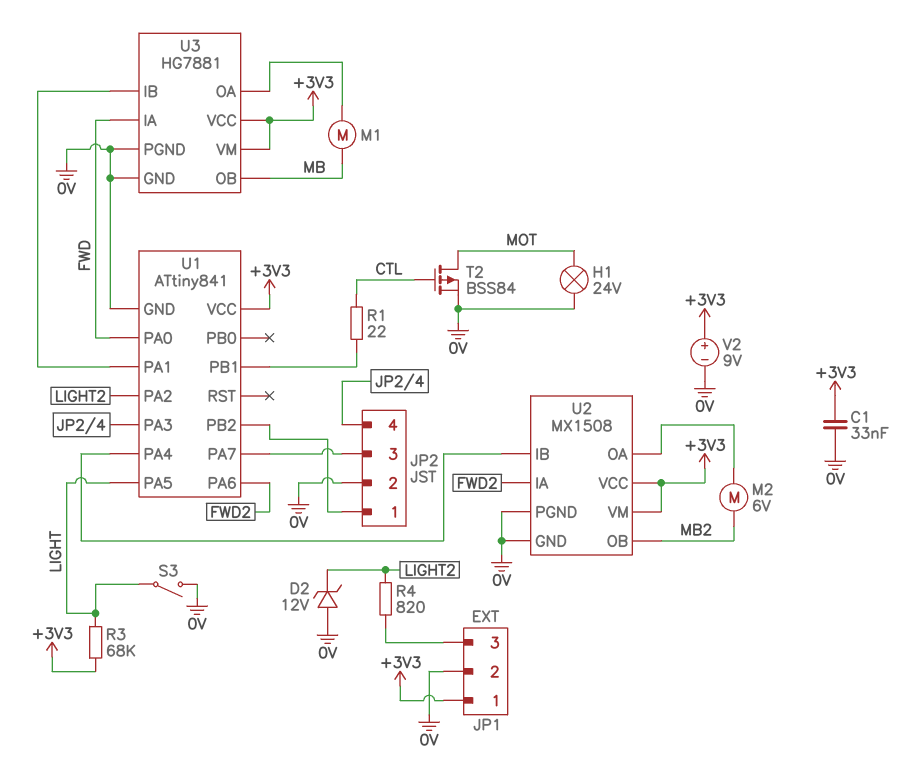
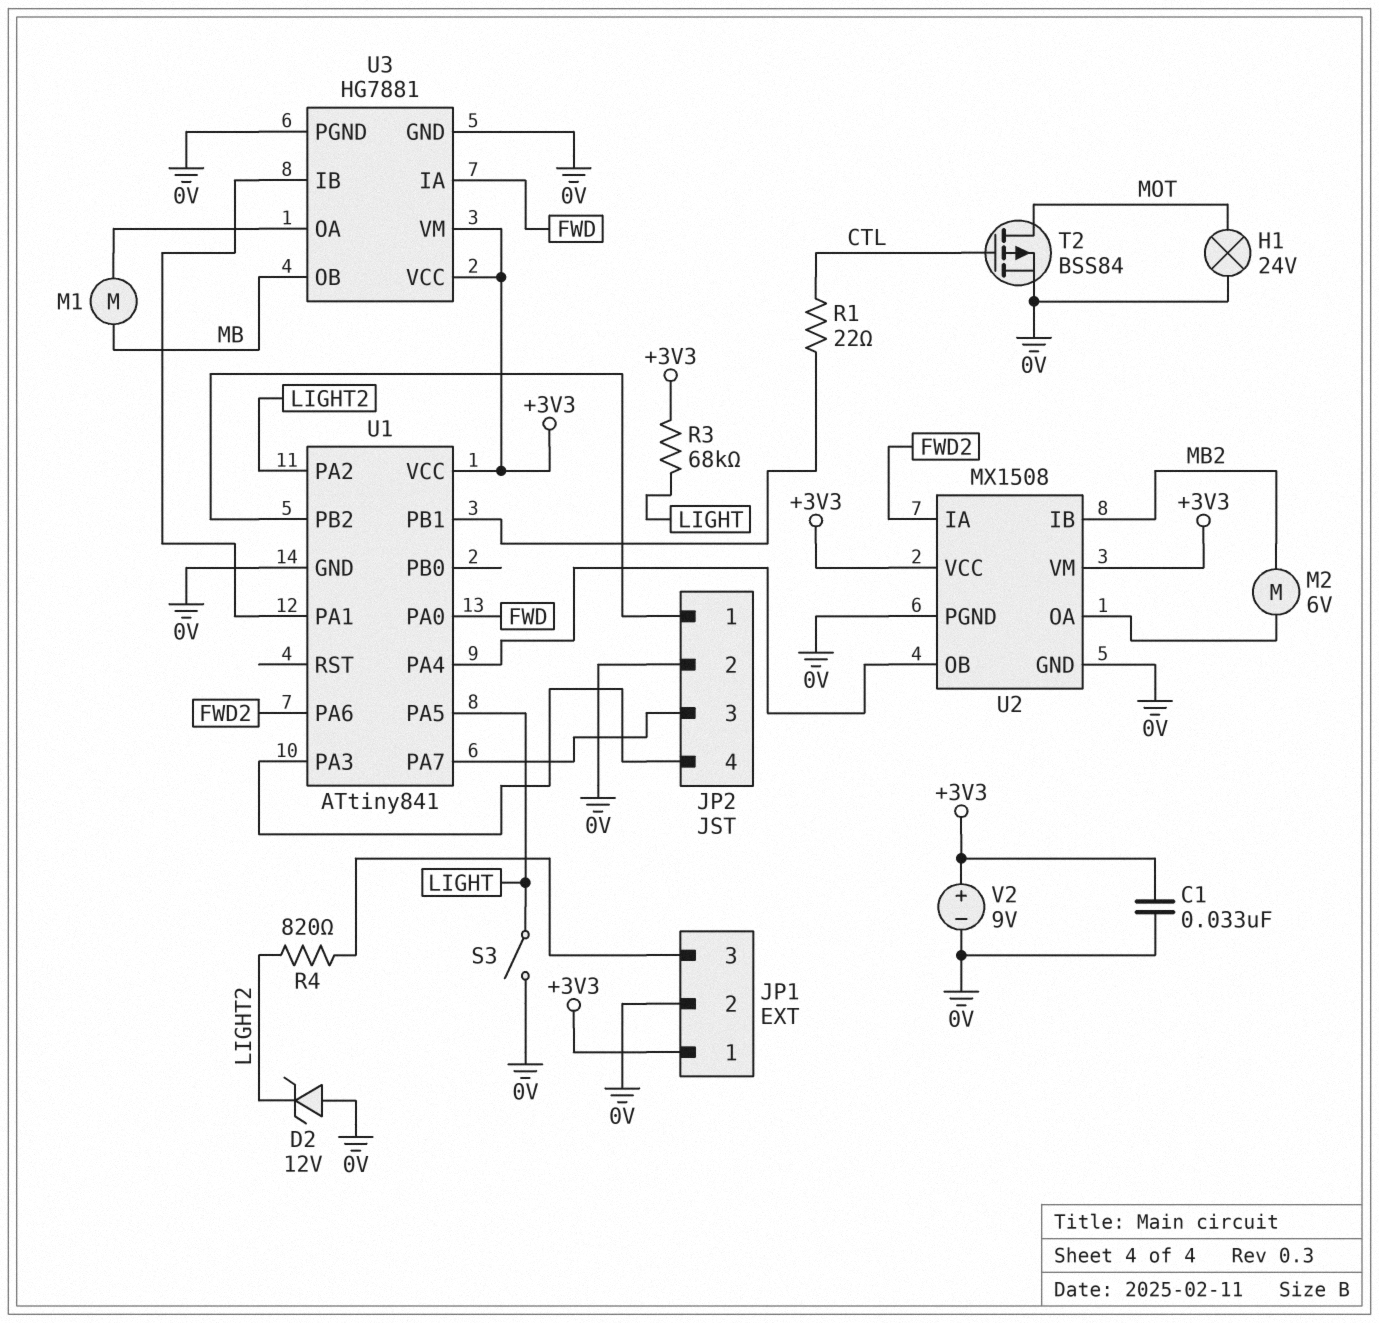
U2 pin IB: U1/PA4 -> MB2
U2 pin OB: MB2 -> U1/PA4

